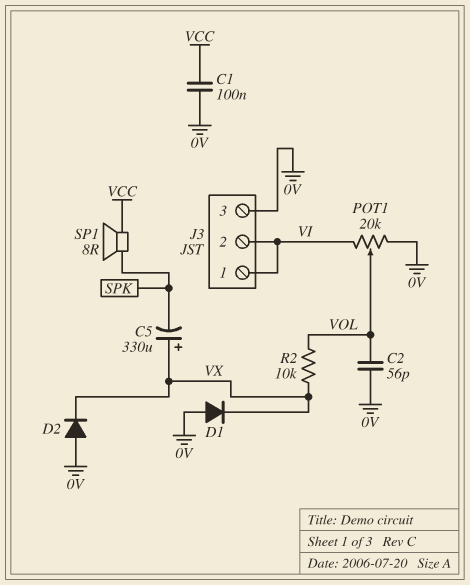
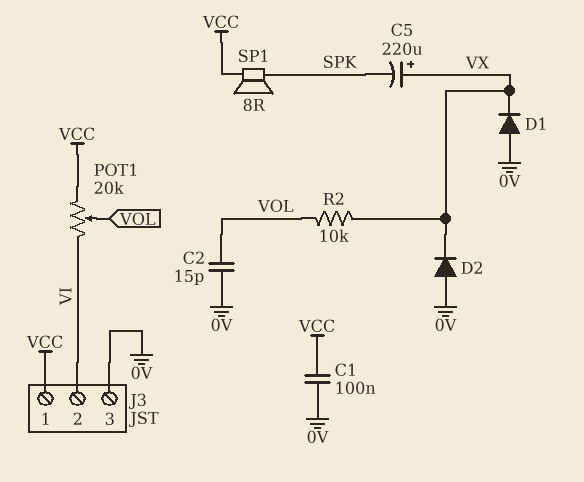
C2: 56pF (0V, VOL) -> 15pF (0V, VOL)
C5: 330uF (plus VX, minus SPK) -> 220uF (plus VX, minus SPK)
J3 pin 1: VI -> VCC
POT1: 20k (0V, VI, wiper VOL) -> 20k (VCC, VI, wiper VOL)

